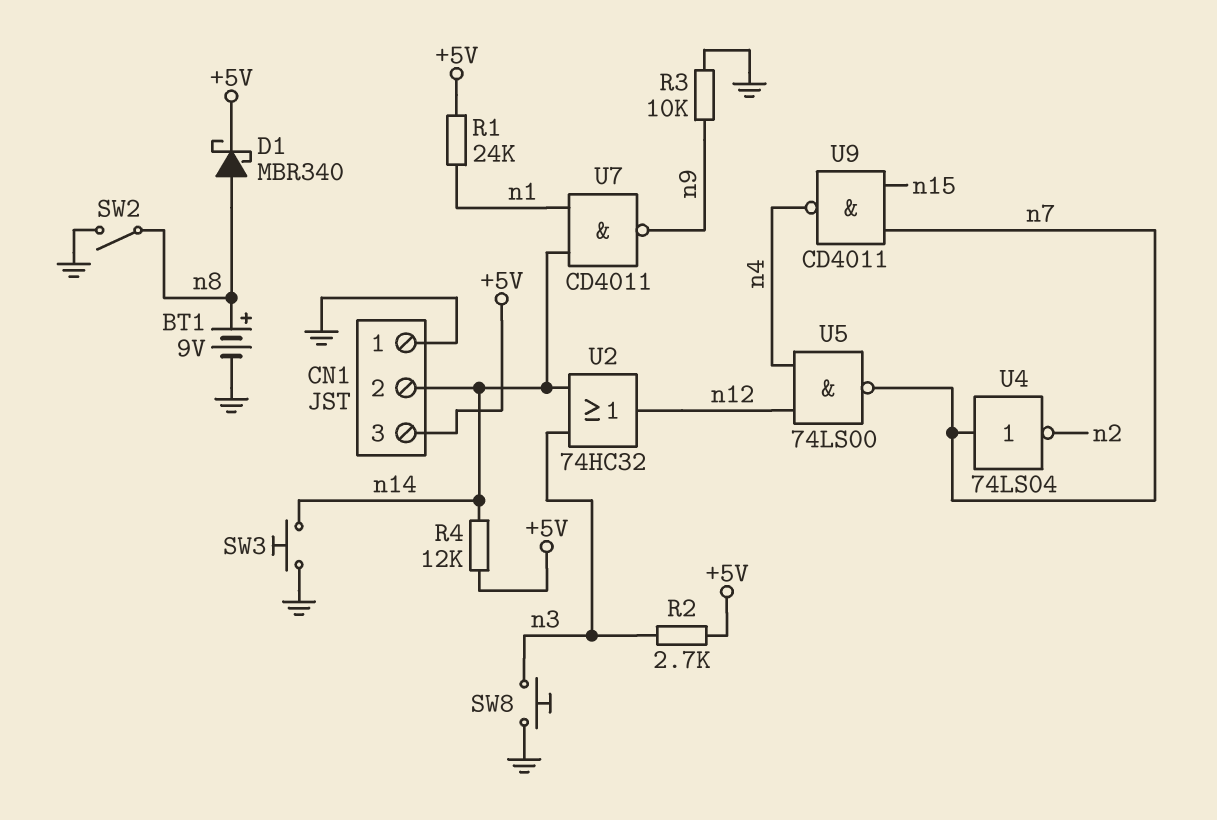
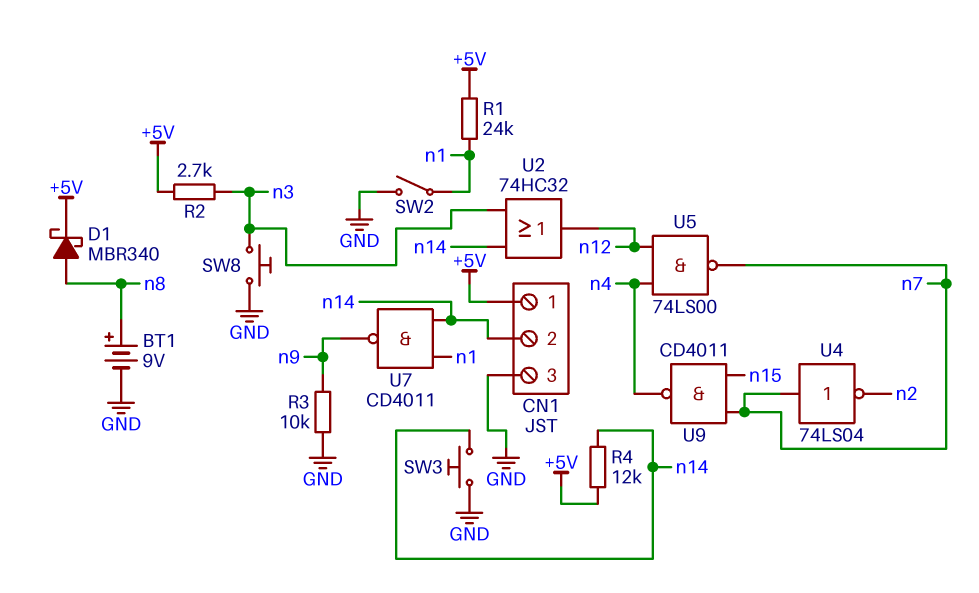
CN1 pin 1: GND -> +5V
CN1 pin 3: +5V -> GND
SW2: switch (GND, n8) -> switch (GND, n1)

